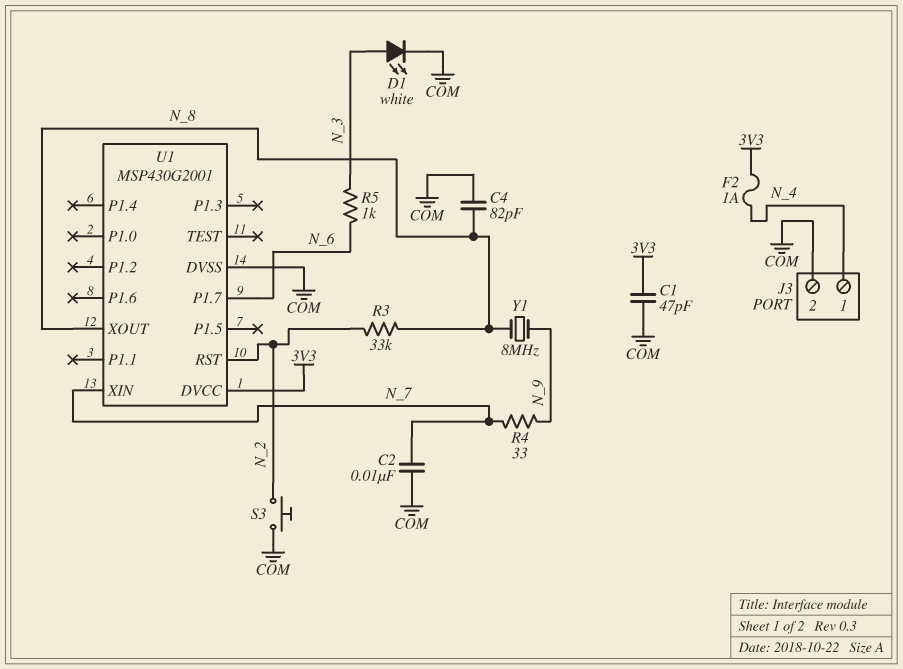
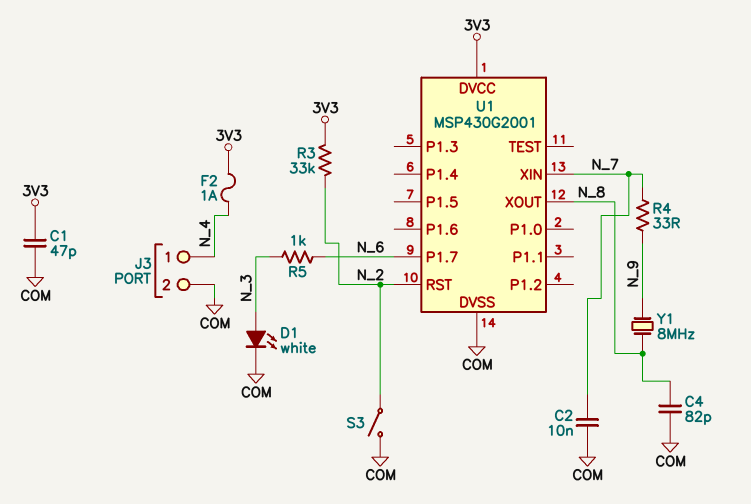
R3: 33k (N_2, N_8) -> 33k (3V3, N_2)
S3: button (COM, N_2) -> switch (COM, N_2)

